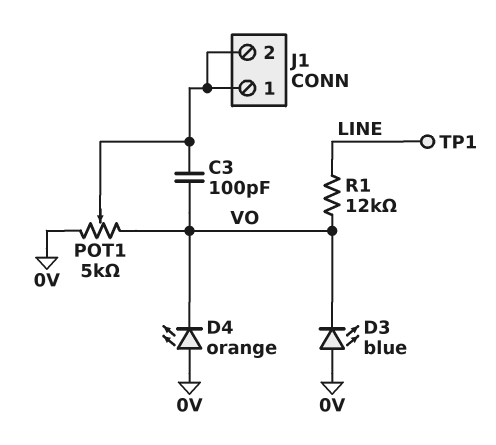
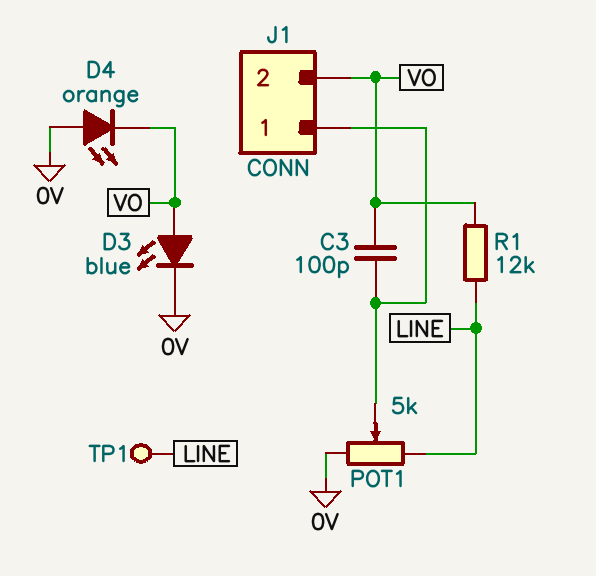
D3: LED blue (A 0V, K VO) -> LED blue (A VO, K 0V)
J1 pin 2: J1/1 -> VO
POT1: 5k (0V, VO, wiper J1/1) -> 5k (0V, LINE, wiper J1/1)

